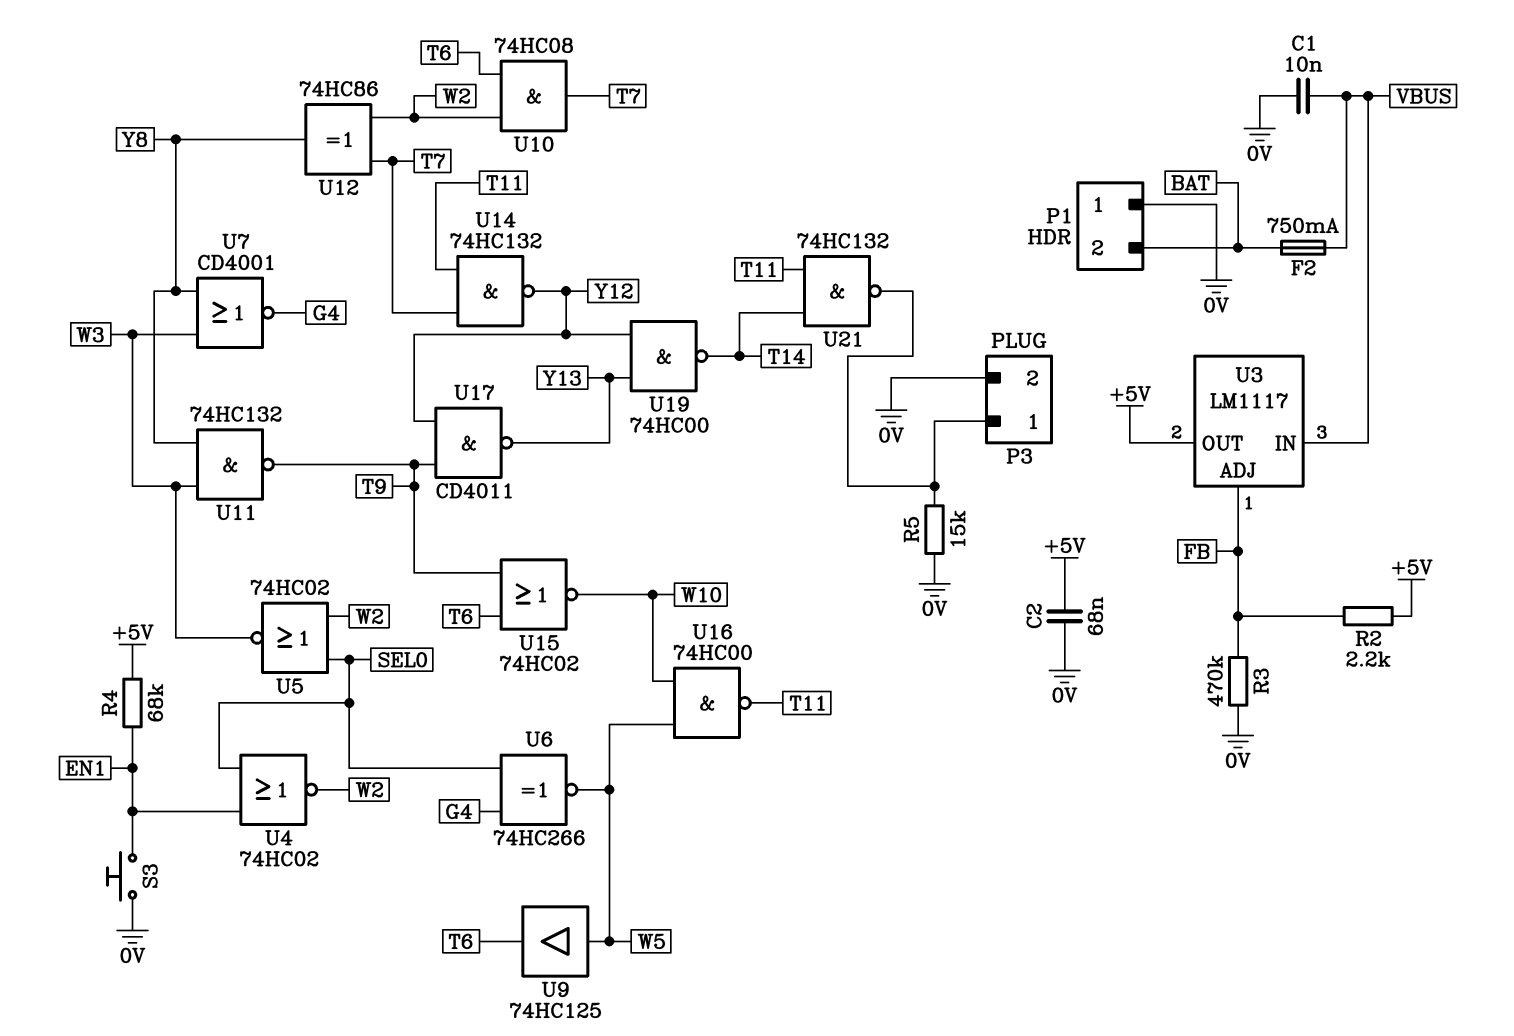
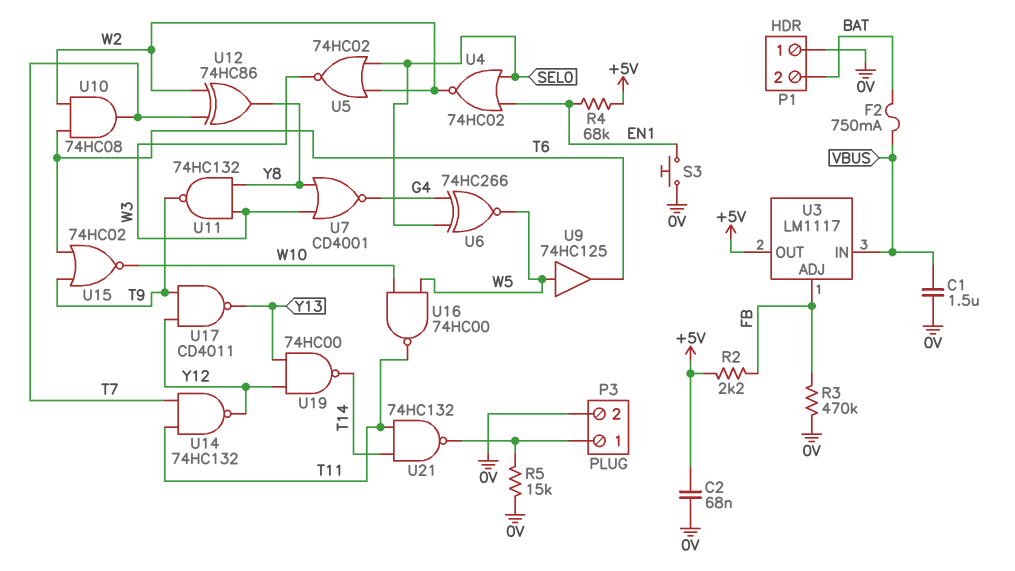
C1: 10nF (0V, VBUS) -> 1.5uF (0V, VBUS)

